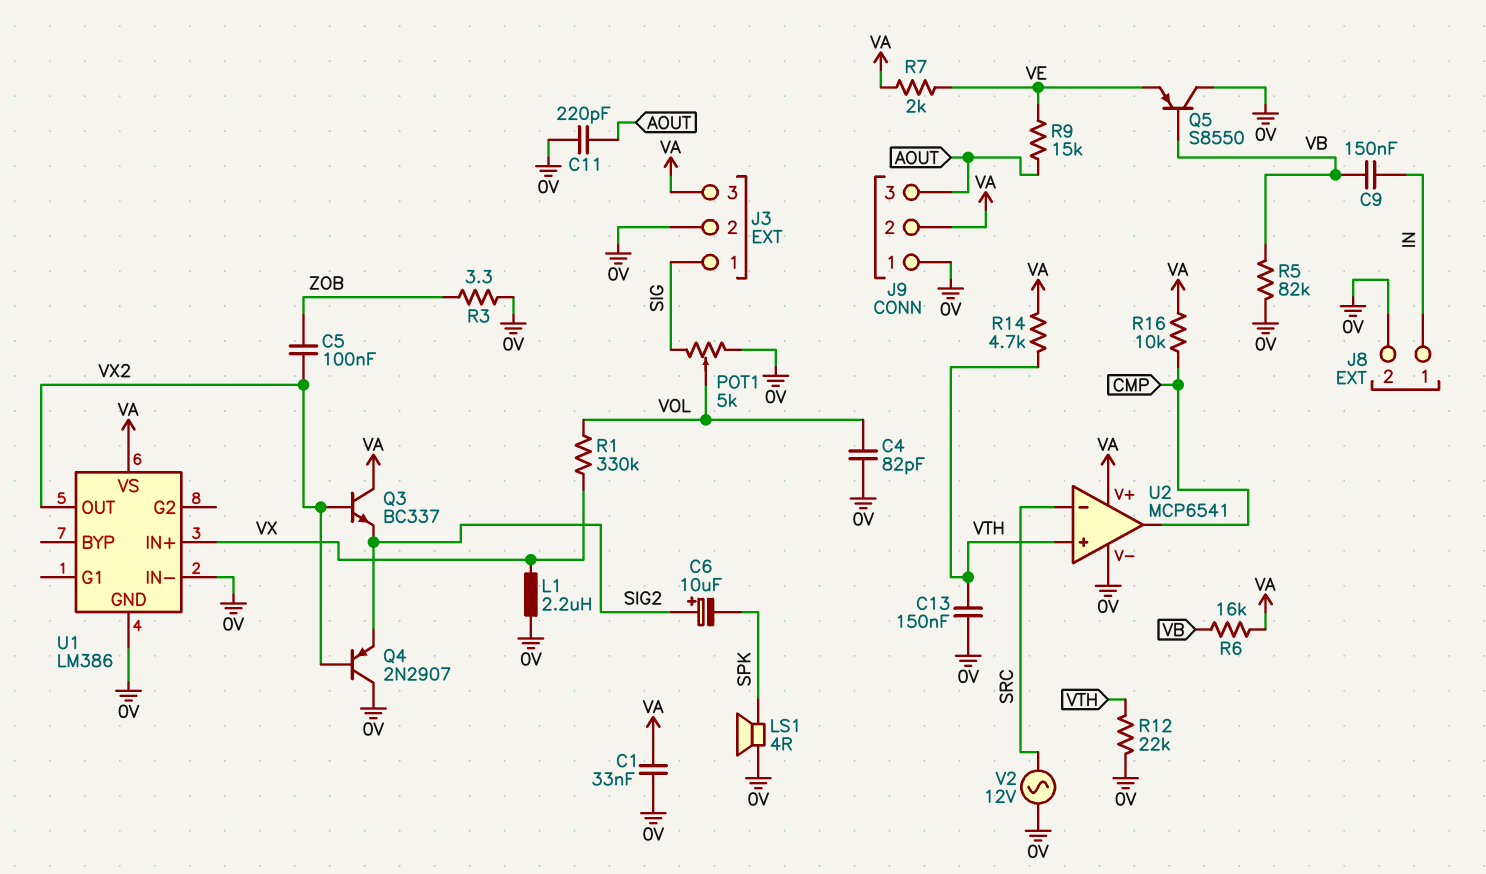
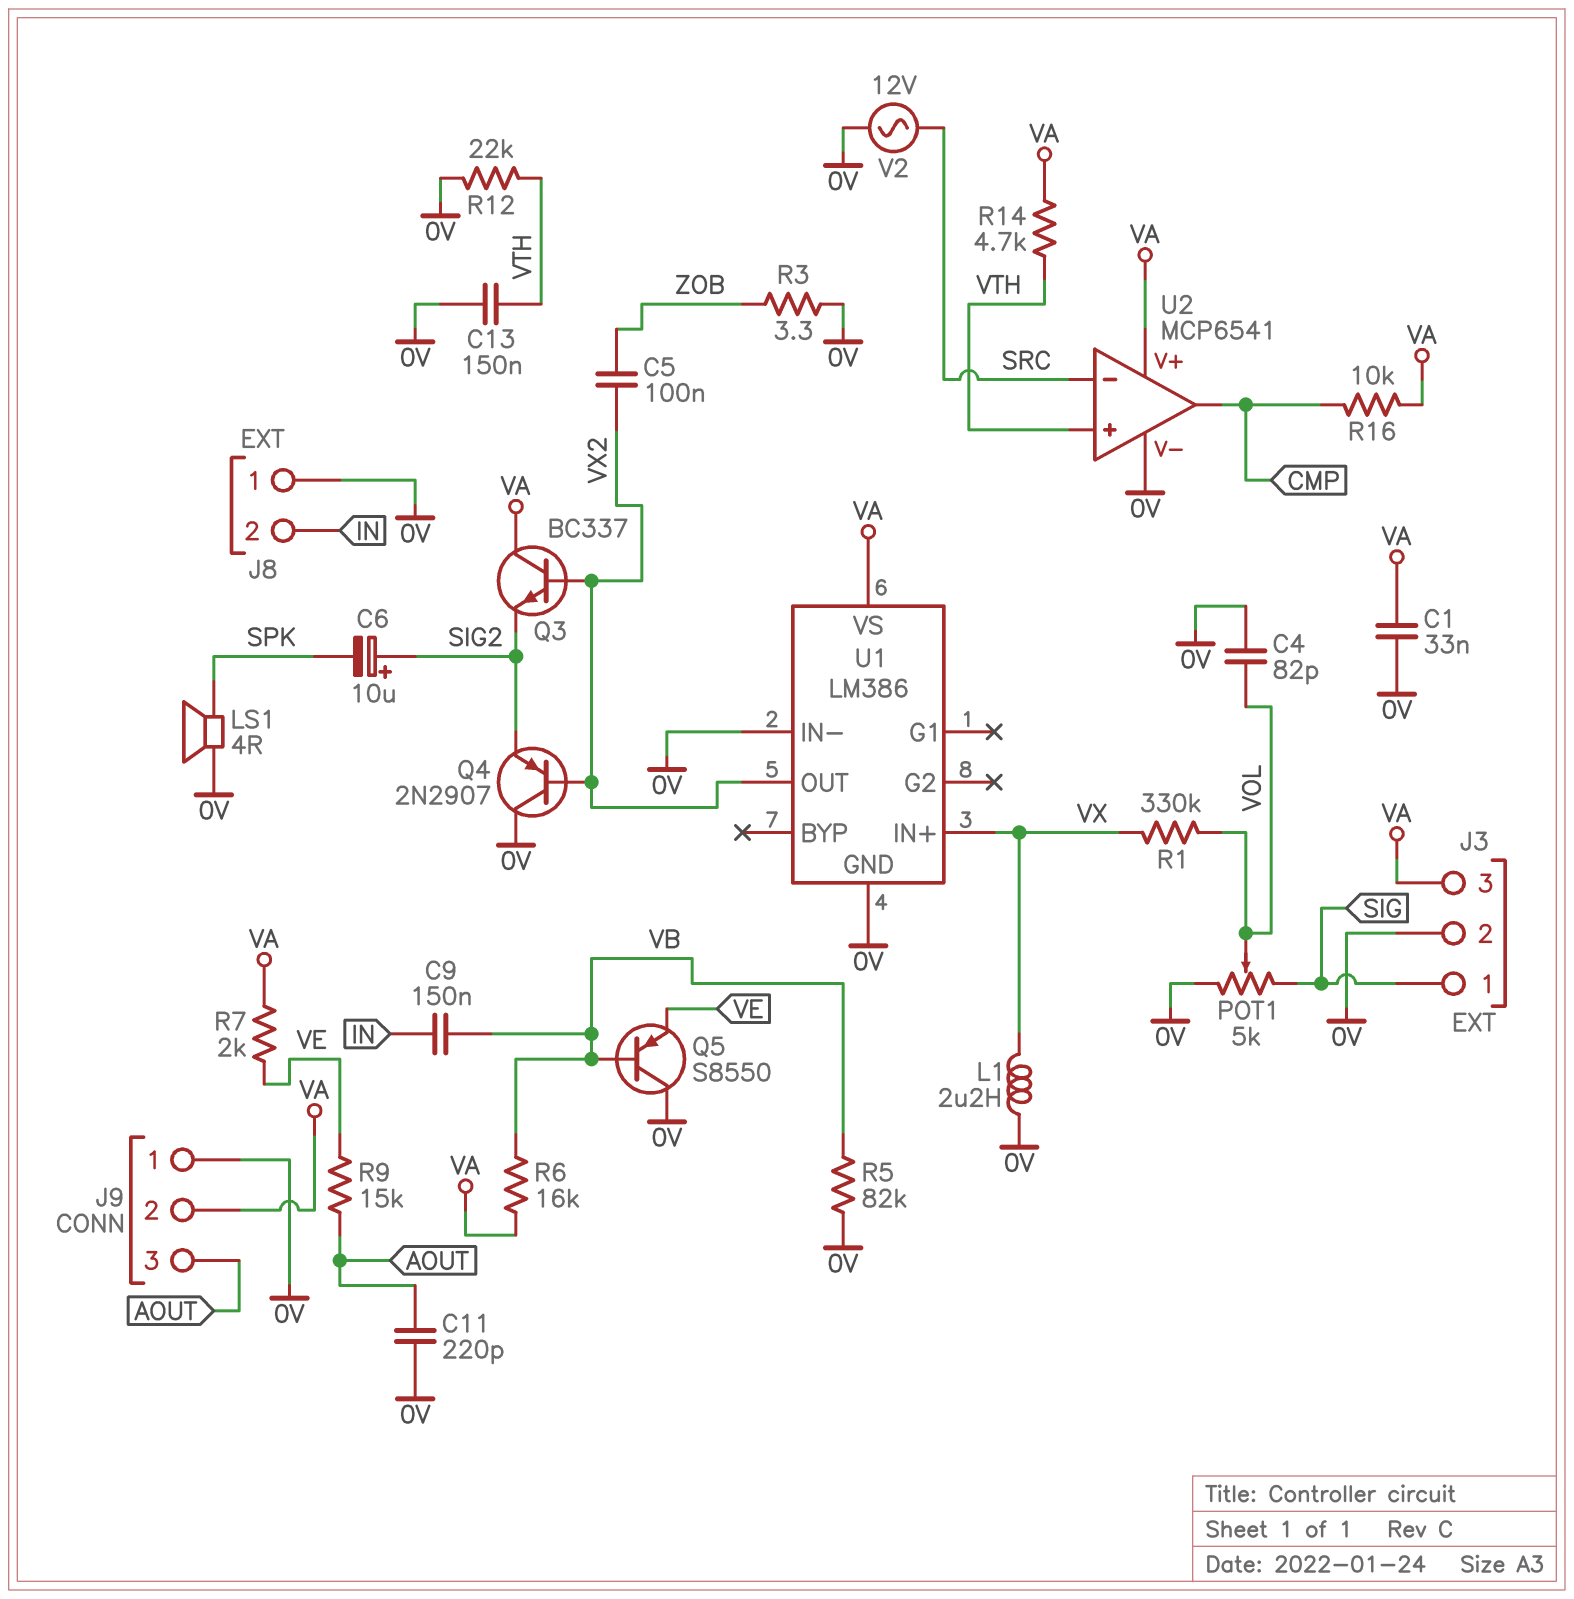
J8 pin 1: IN -> 0V
J8 pin 2: 0V -> IN

